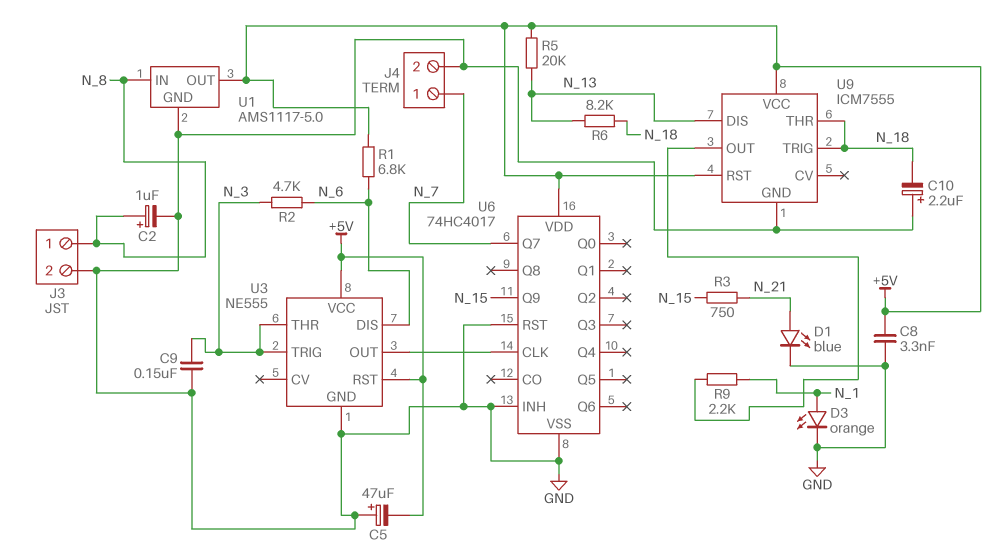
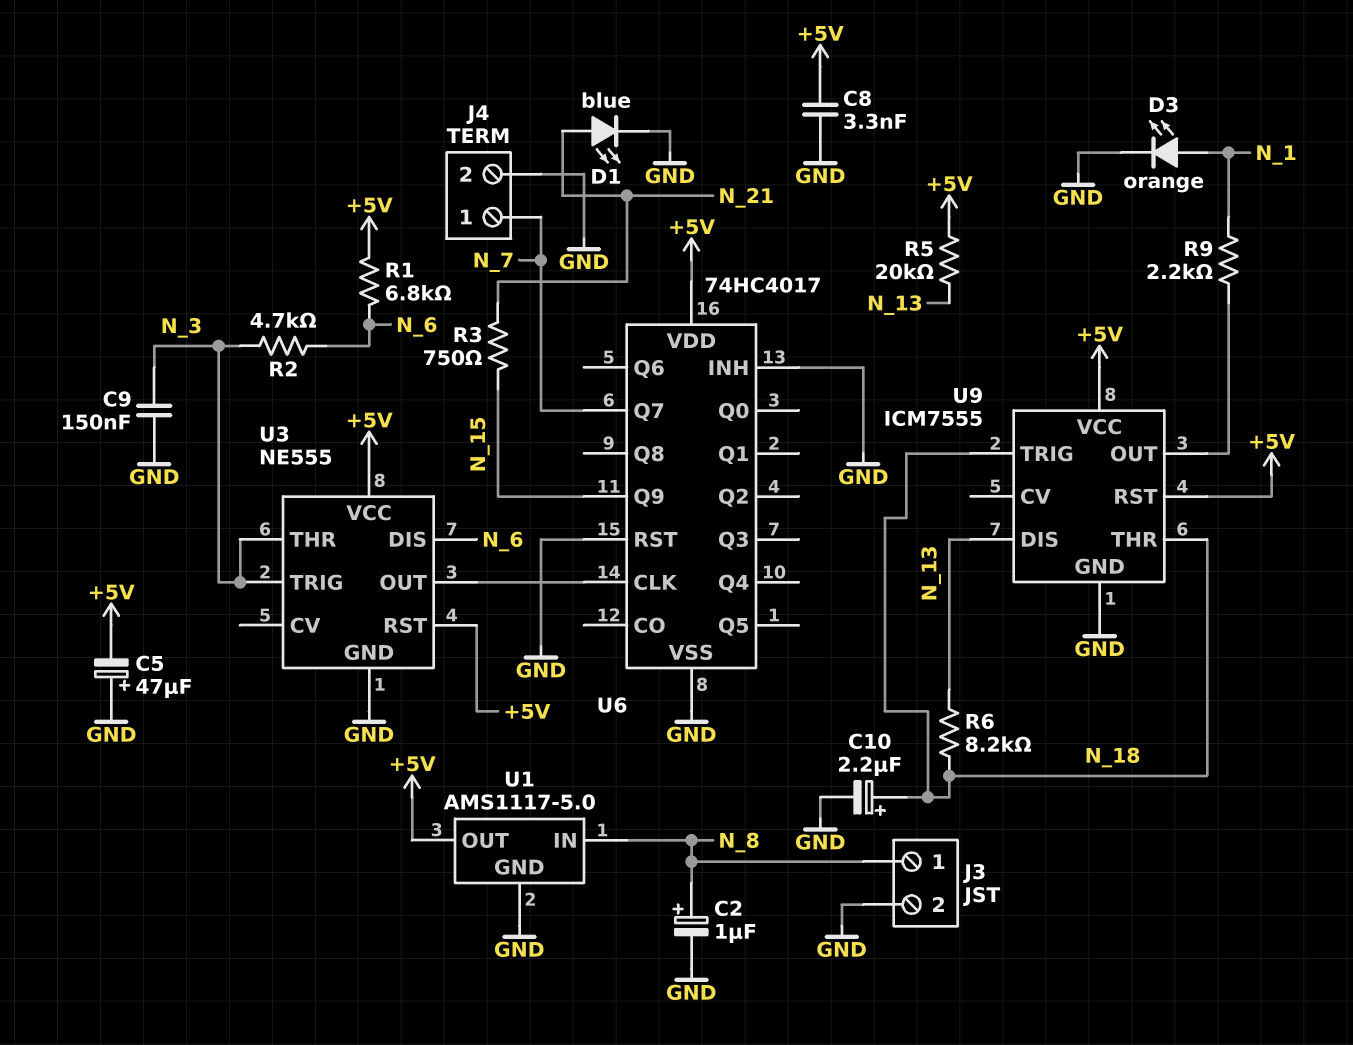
C10: 2.2uF (plus GND, minus N_18) -> 2.2uF (plus N_18, minus GND)

